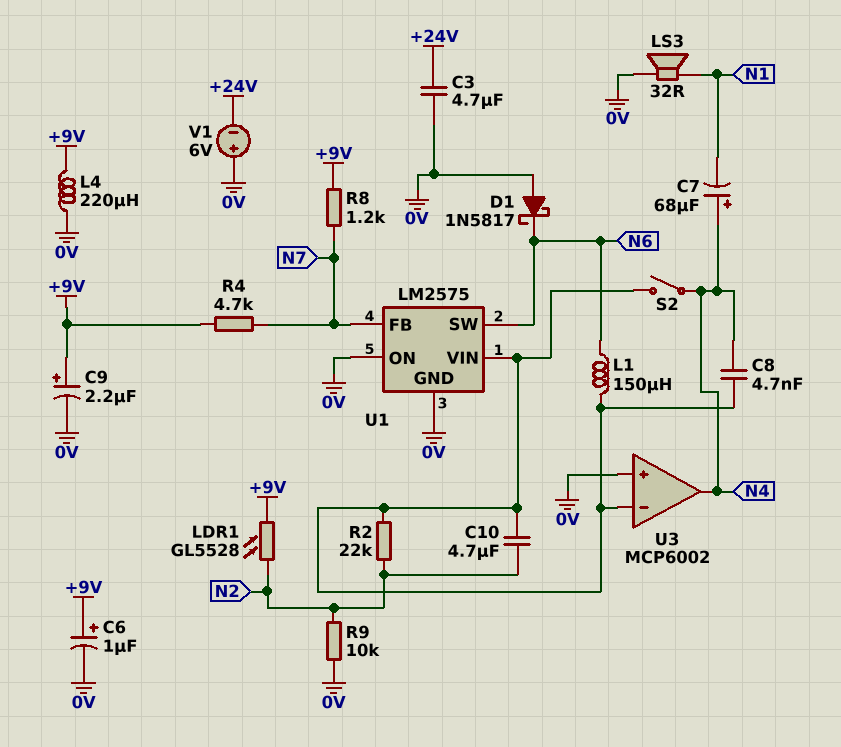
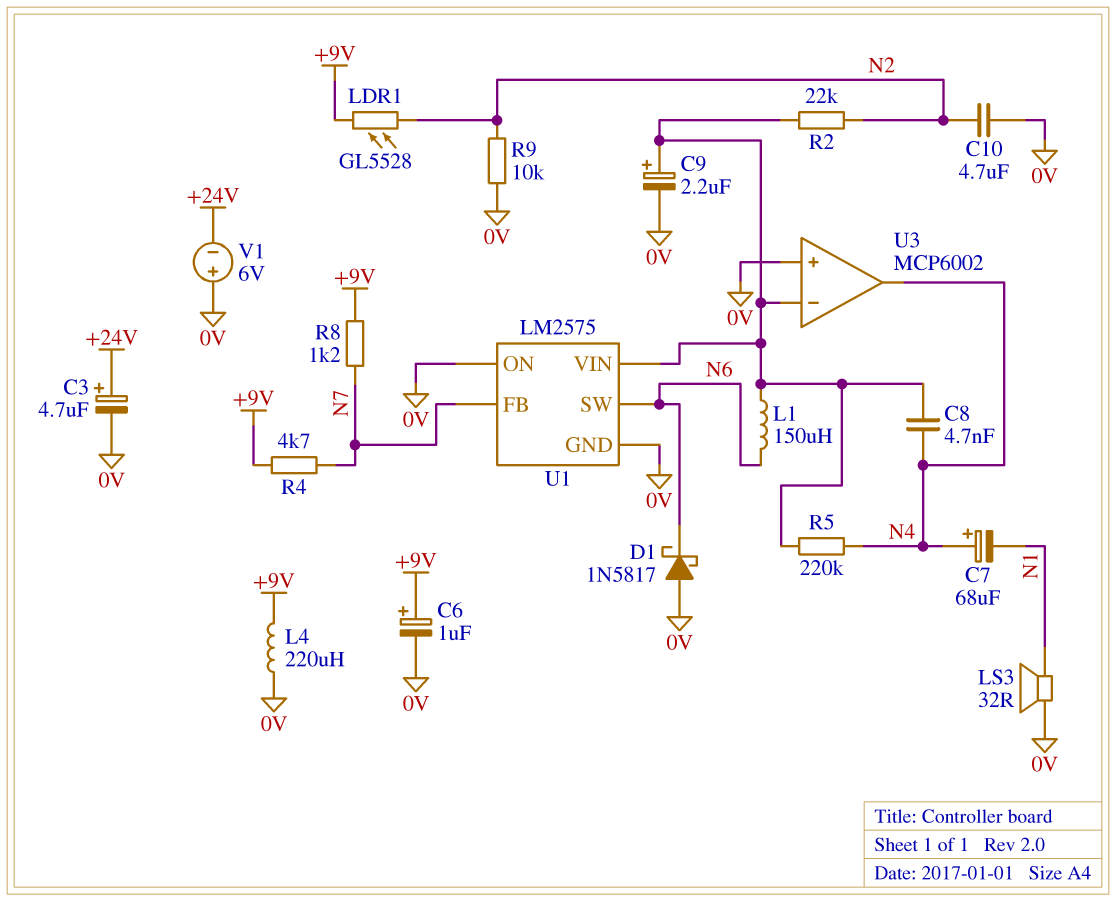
C3: 4.7uF (+24V, 0V) -> 4.7uF (plus +24V, minus 0V)
C9: 2.2uF (plus +9V, minus 0V) -> 2.2uF (plus U1/VIN, minus 0V)
C10: 4.7uF (N2, U1/VIN) -> 4.7uF (0V, N2)
R5: none -> 220k (N4, U1/VIN)
S2: switch (N4, U1/VIN) -> none

